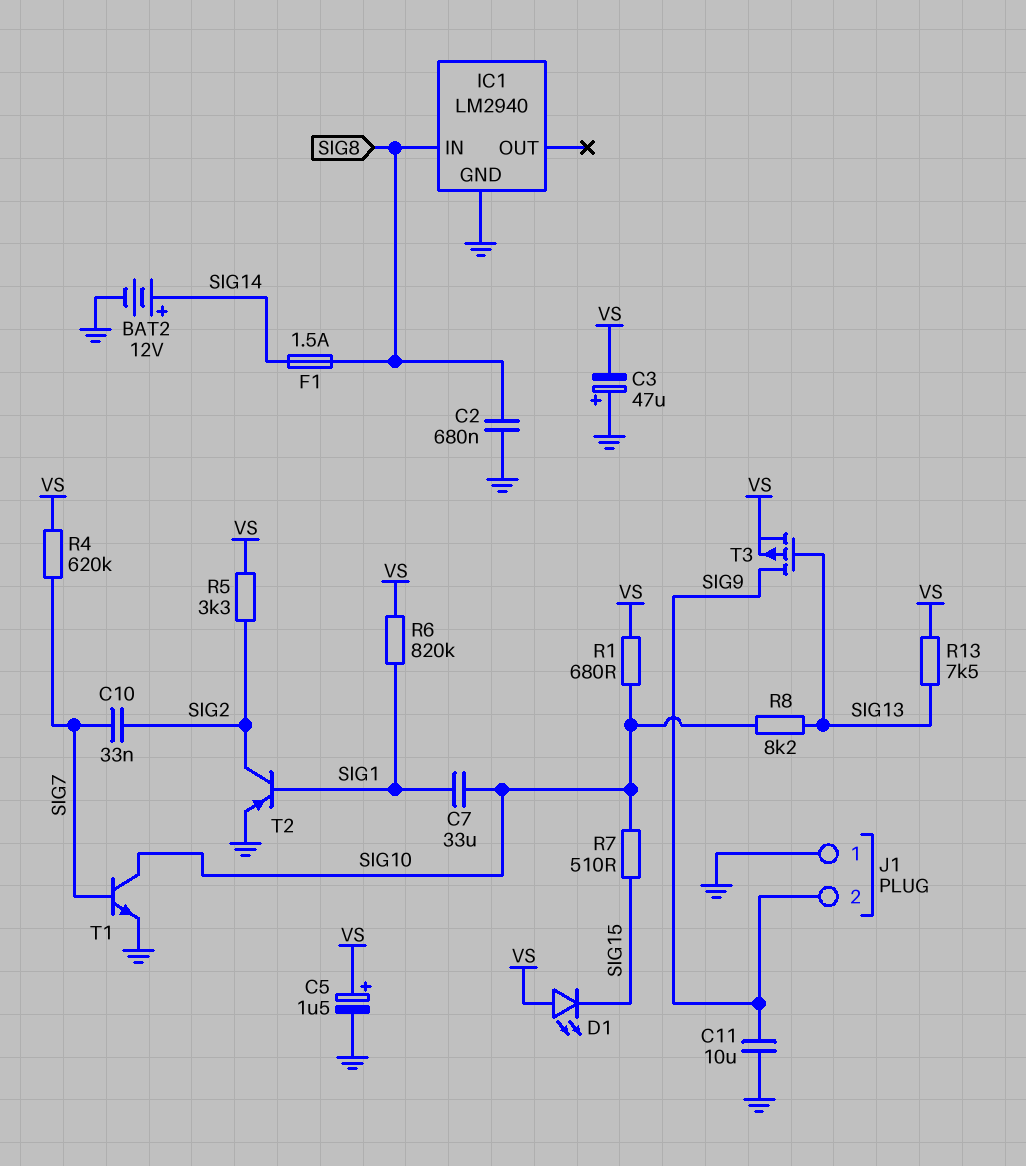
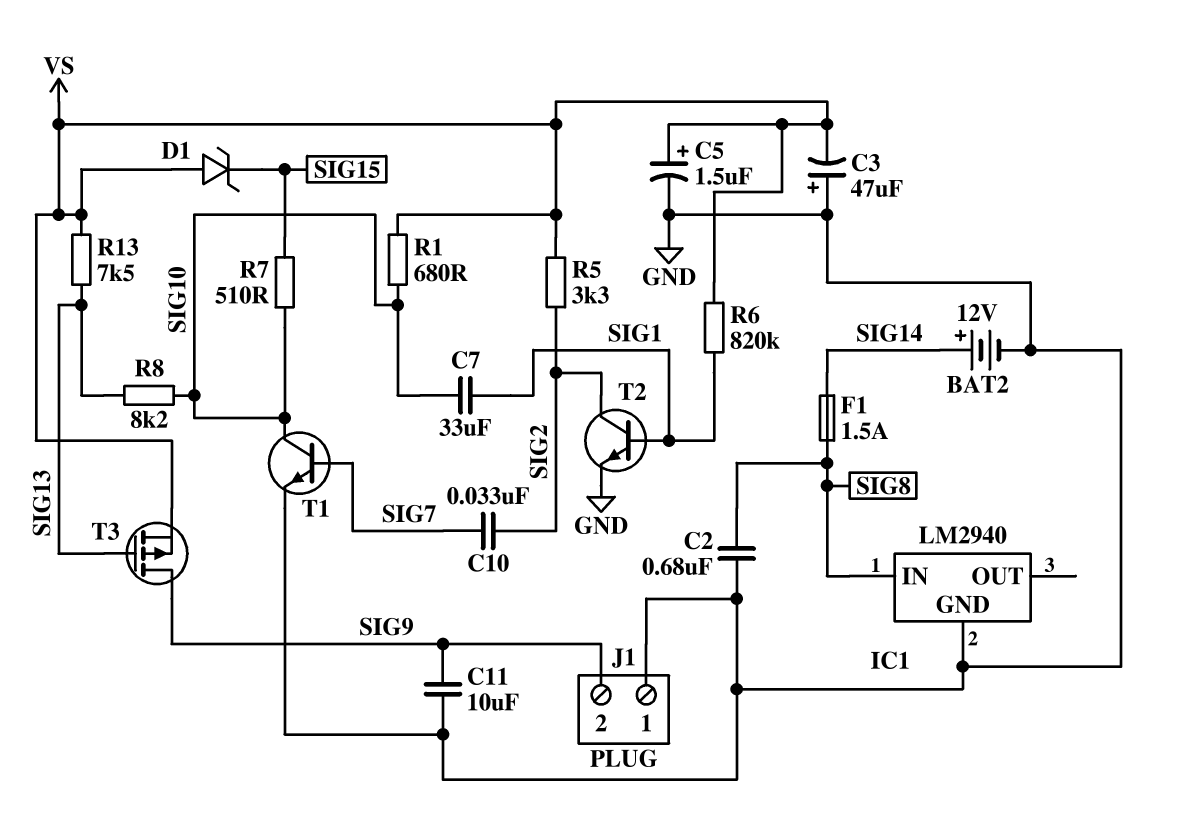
D1: LED (A VS, K SIG15) -> zener (A VS, K SIG15)
R4: 620k (SIG7, VS) -> none
T2: PNP (B SIG1, C SIG2, E GND) -> NPN (B SIG1, C SIG2, E GND)

